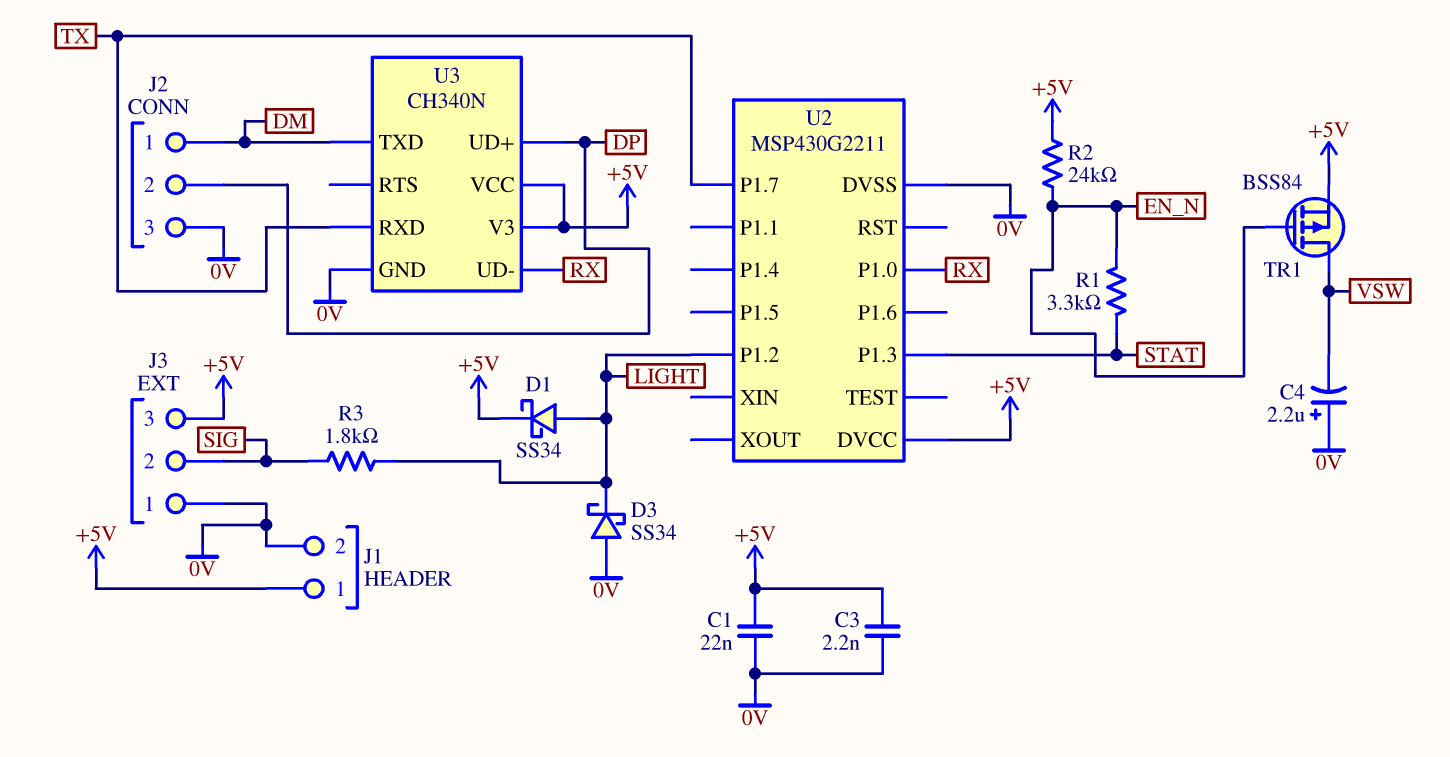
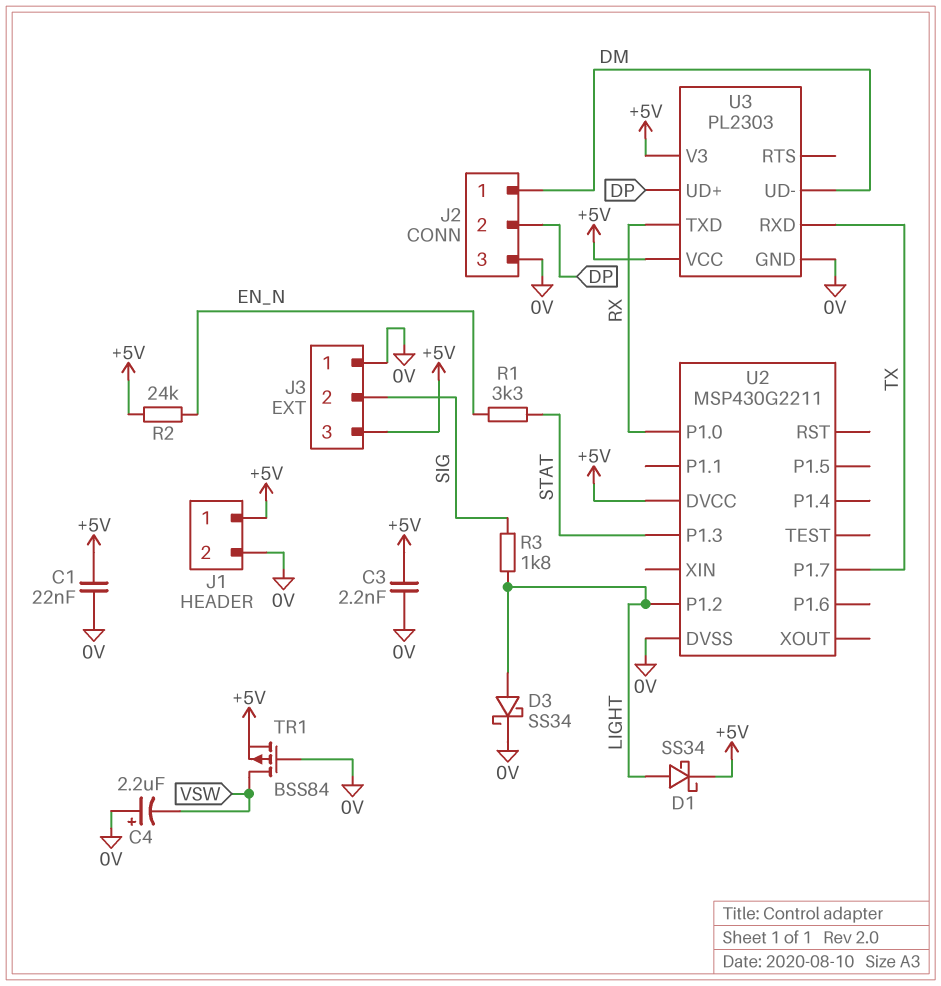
D3: schottky SS34 (A 0V, K LIGHT) -> schottky SS34 (A LIGHT, K 0V)
TR1: PMOS BSS84 (G EN_N, D VSW, S +5V) -> PMOS BSS84 (G 0V, D VSW, S +5V)
U3: CH340N -> PL2303
U3 pin TXD: DM -> RX
U3 pin UD-: RX -> DM

